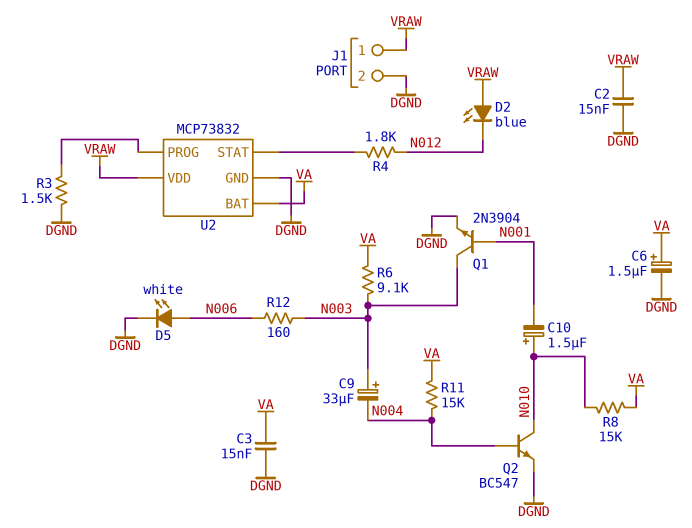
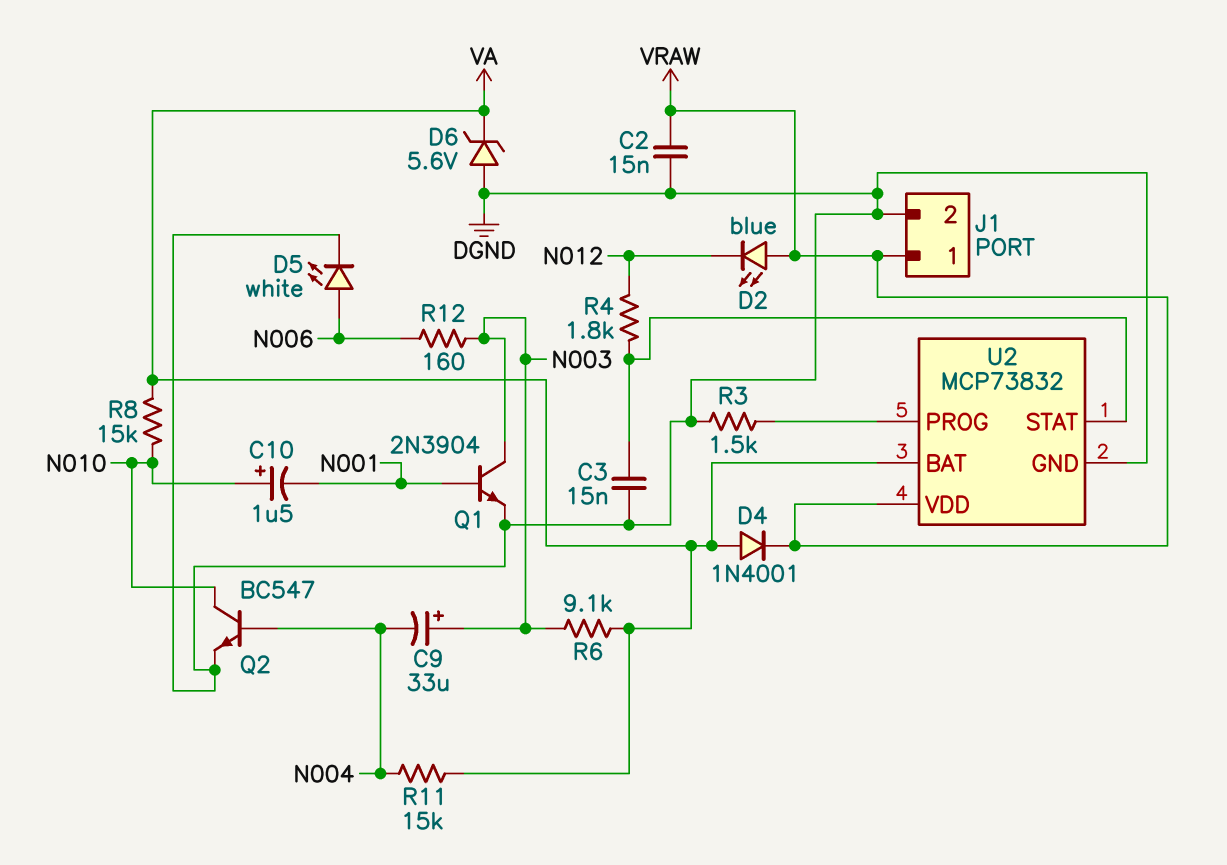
C3: 15nF (DGND, VA) -> 15nF (DGND, U2/STAT)
C6: 1.5uF (plus VA, minus DGND) -> none
D4: none -> diode 1N4001 (A VA, K VRAW)
D6: none -> zener 5.6V (A DGND, K VA)

